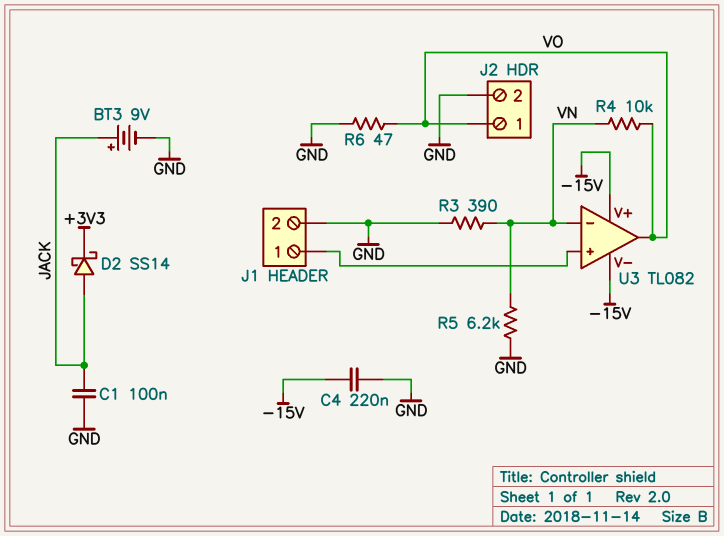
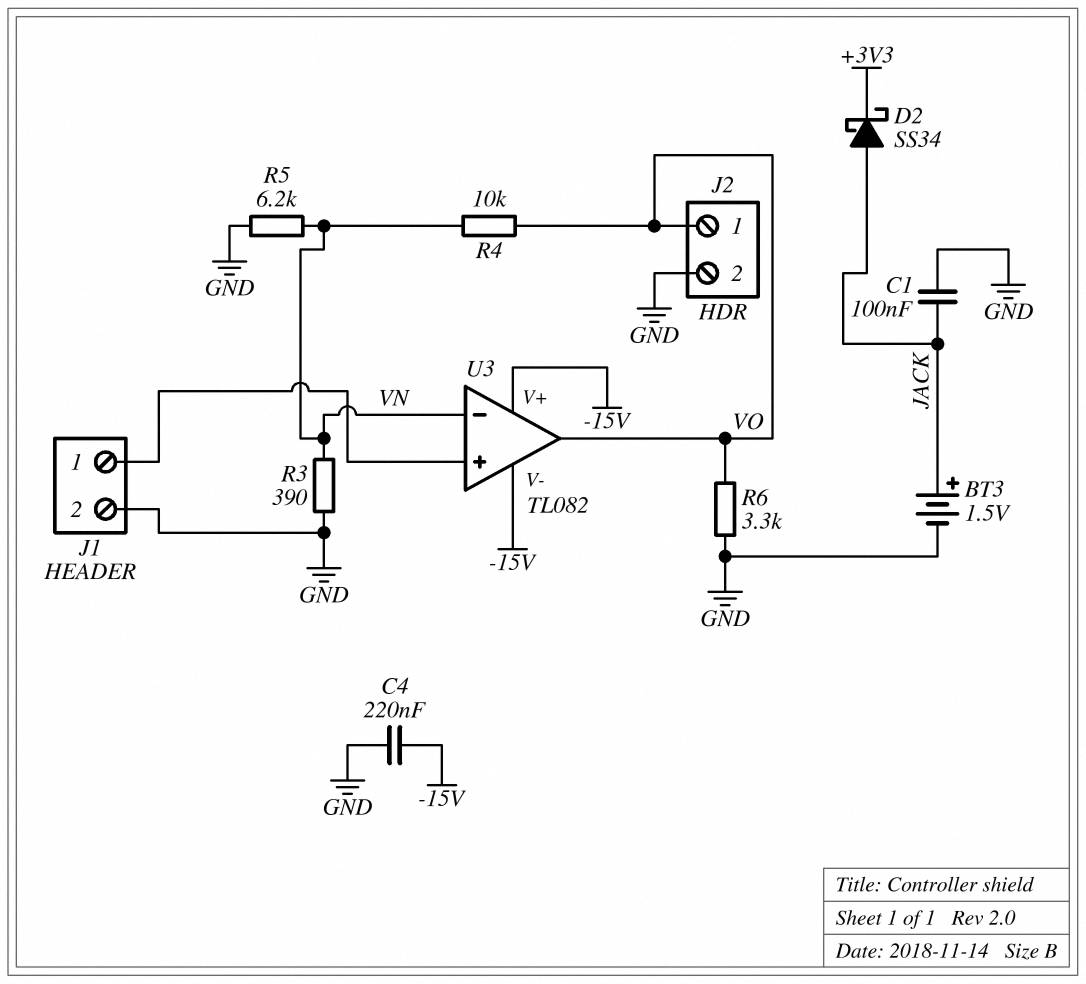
BT3: 9V (plus JACK, minus GND) -> 1.5V (plus JACK, minus GND)
D2: schottky SS14 (A JACK, K +3V3) -> schottky SS34 (A JACK, K +3V3)
R6: 47 (GND, VO) -> 3.3k (GND, VO)

